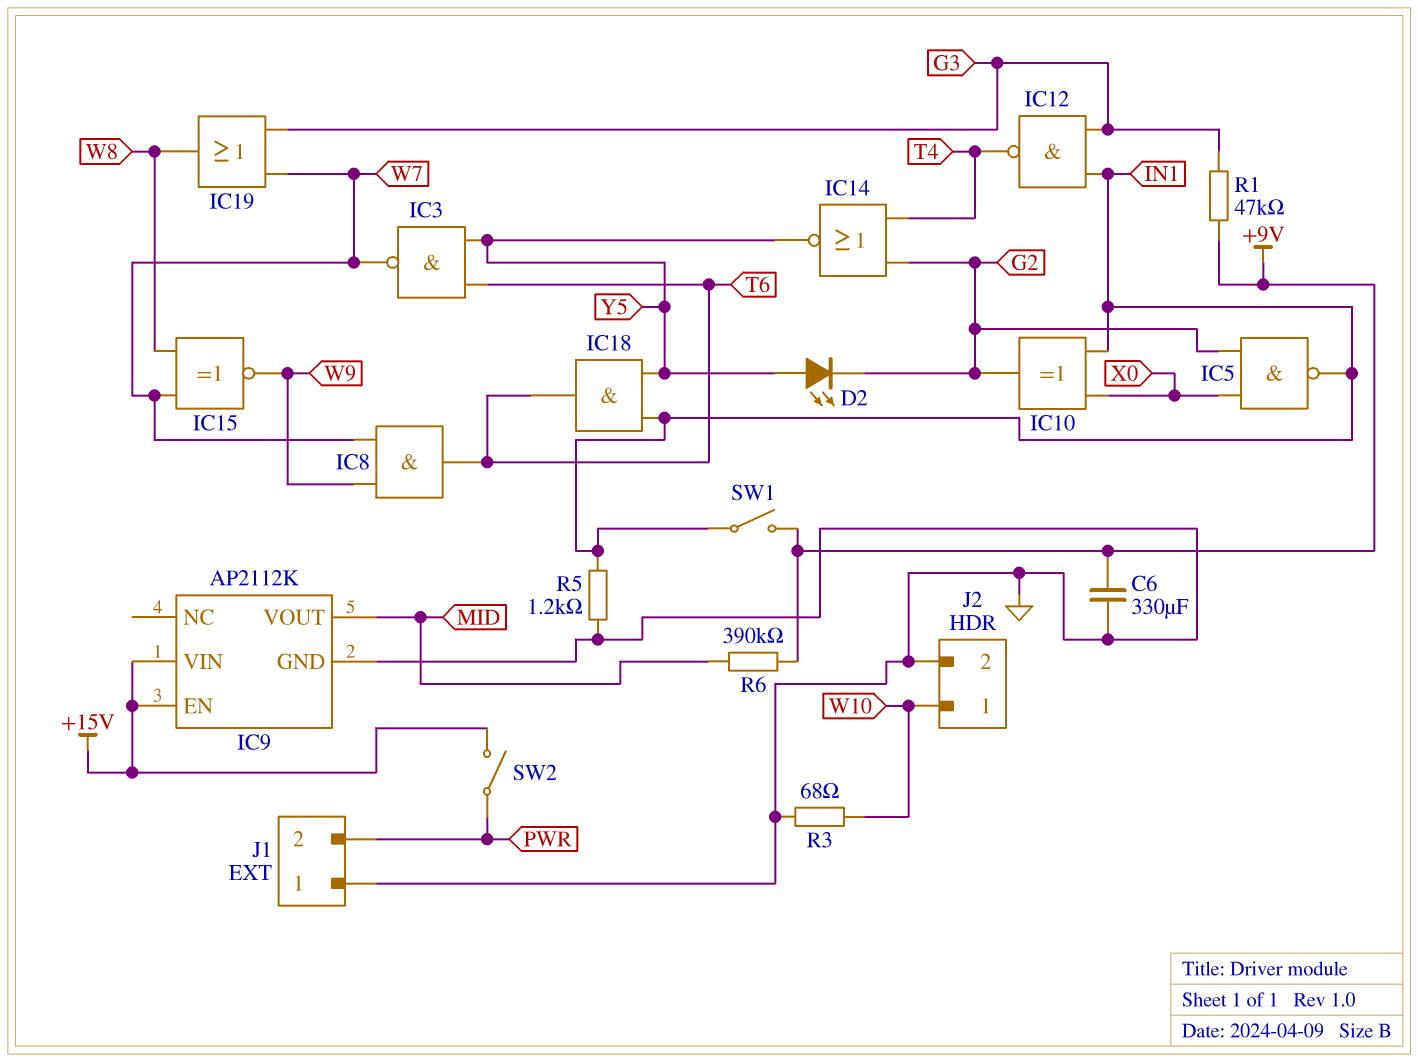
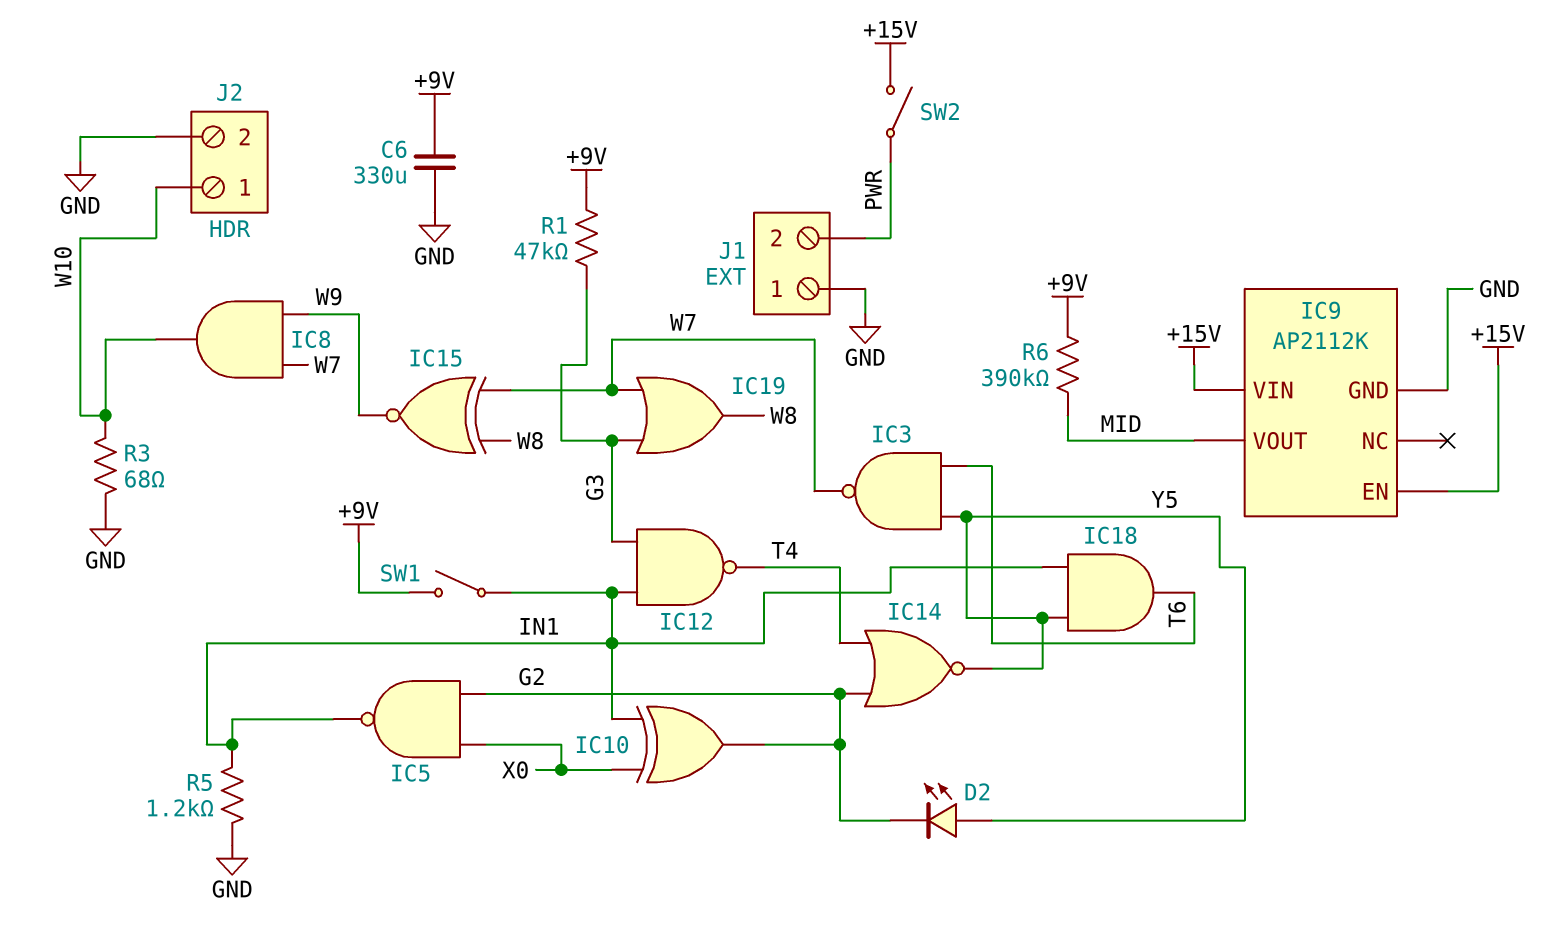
IC8: AND (in W7, in W9, out T6) -> AND (in W7, in W9, out W10)

